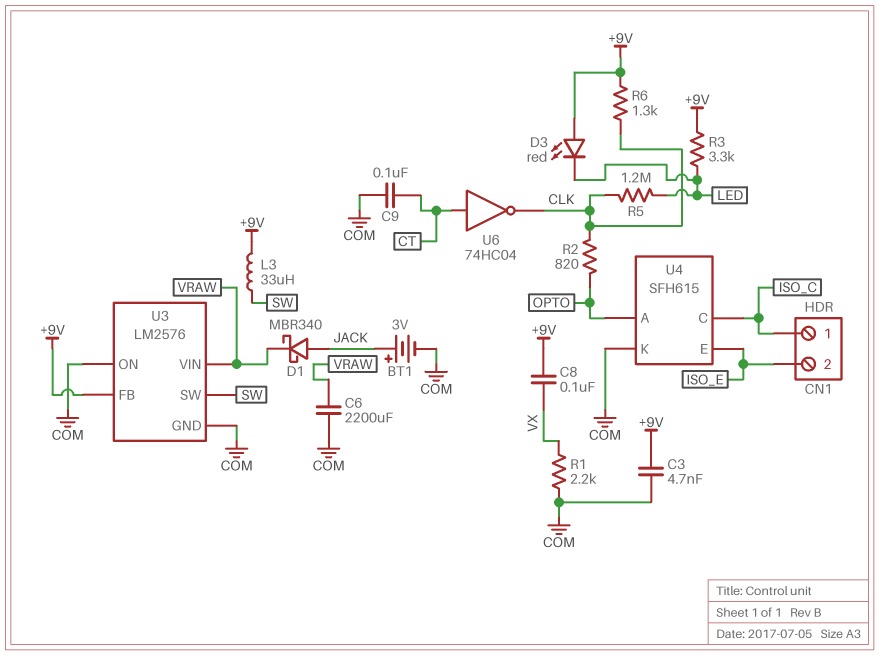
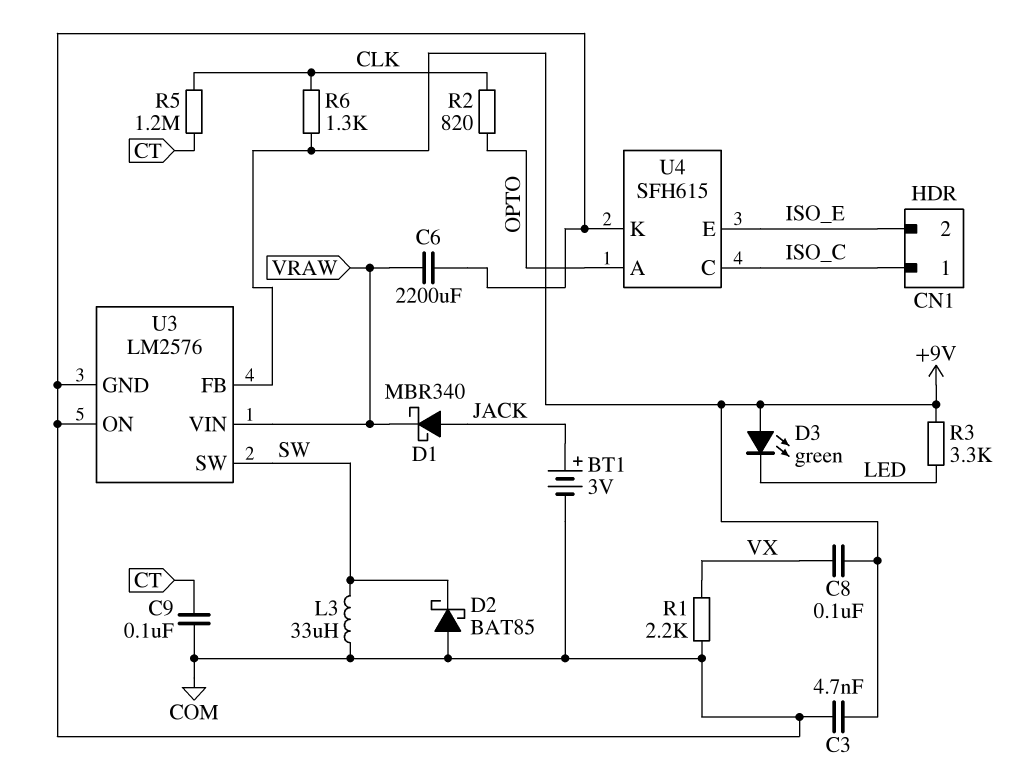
D2: none -> schottky BAT85 (A COM, K SW)
D3: LED red (A +9V, K LED) -> LED green (A +9V, K LED)
L3: 33uH (+9V, SW) -> 33uH (COM, SW)
R5: 1.2M (CLK, LED) -> 1.2M (CLK, CT)
U6: NOT 74HC04 (in CT, out CLK) -> none

